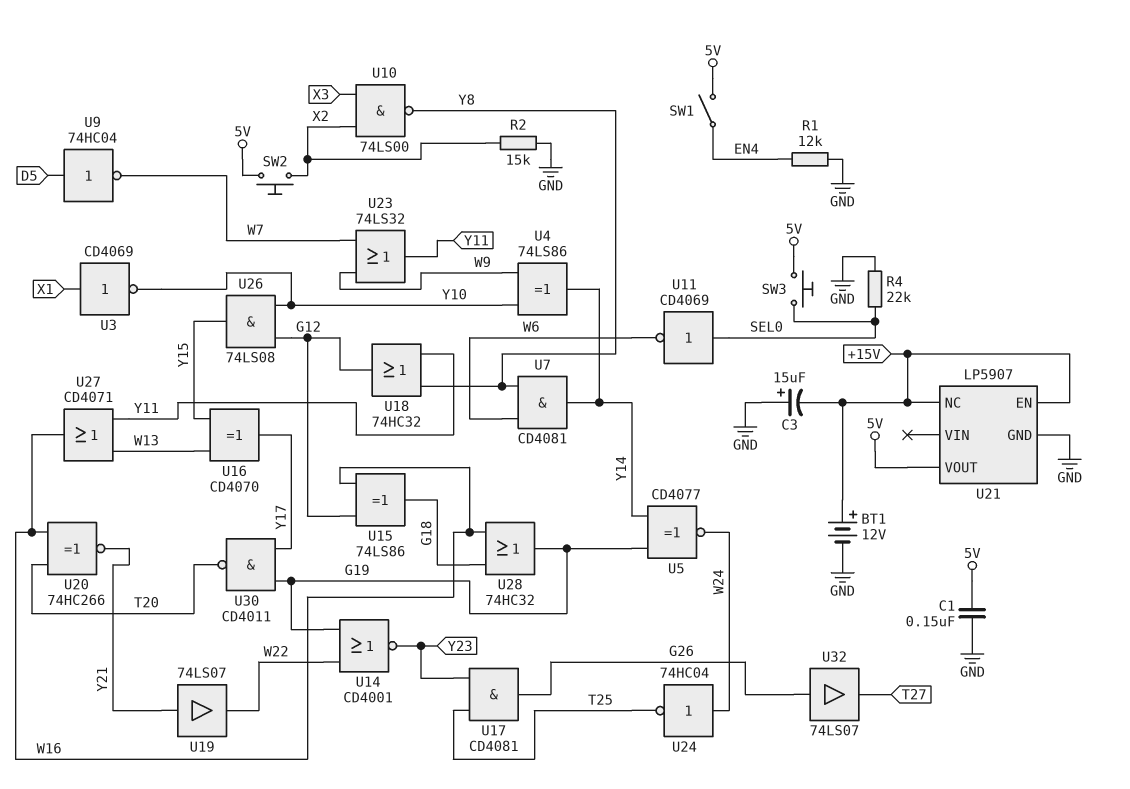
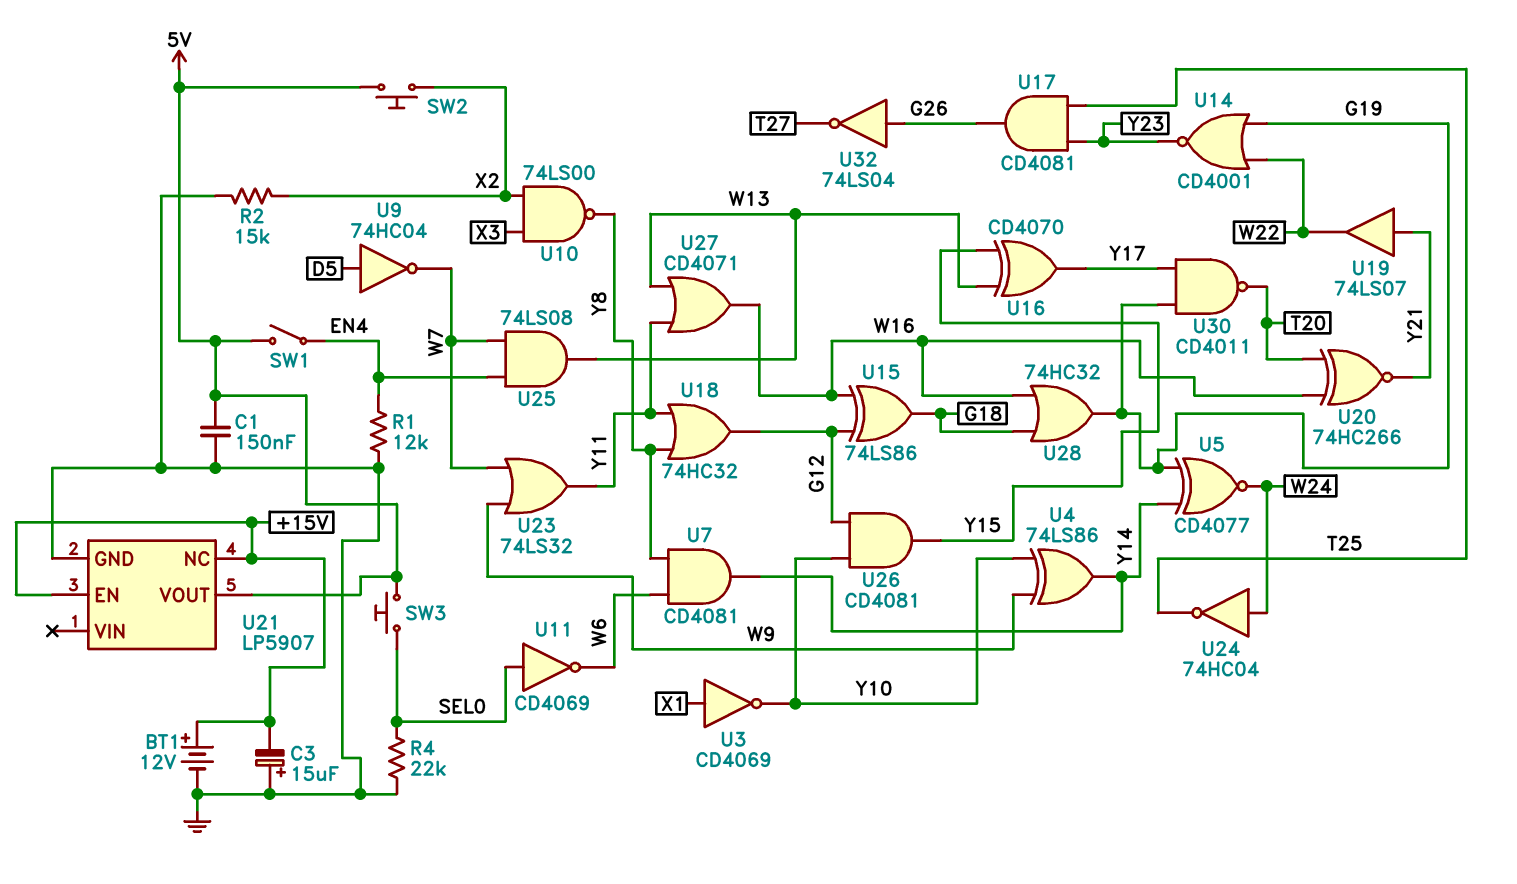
U25: none -> AND 74LS08 (in EN4, in W7, out W13)
U26: AND 74LS08 (in G12, in Y10, out Y15) -> AND CD4081 (in G12, in Y10, out Y15)
U32: buffer 74LS07 (in G26, out T27) -> NOT 74LS04 (in G26, out T27)

